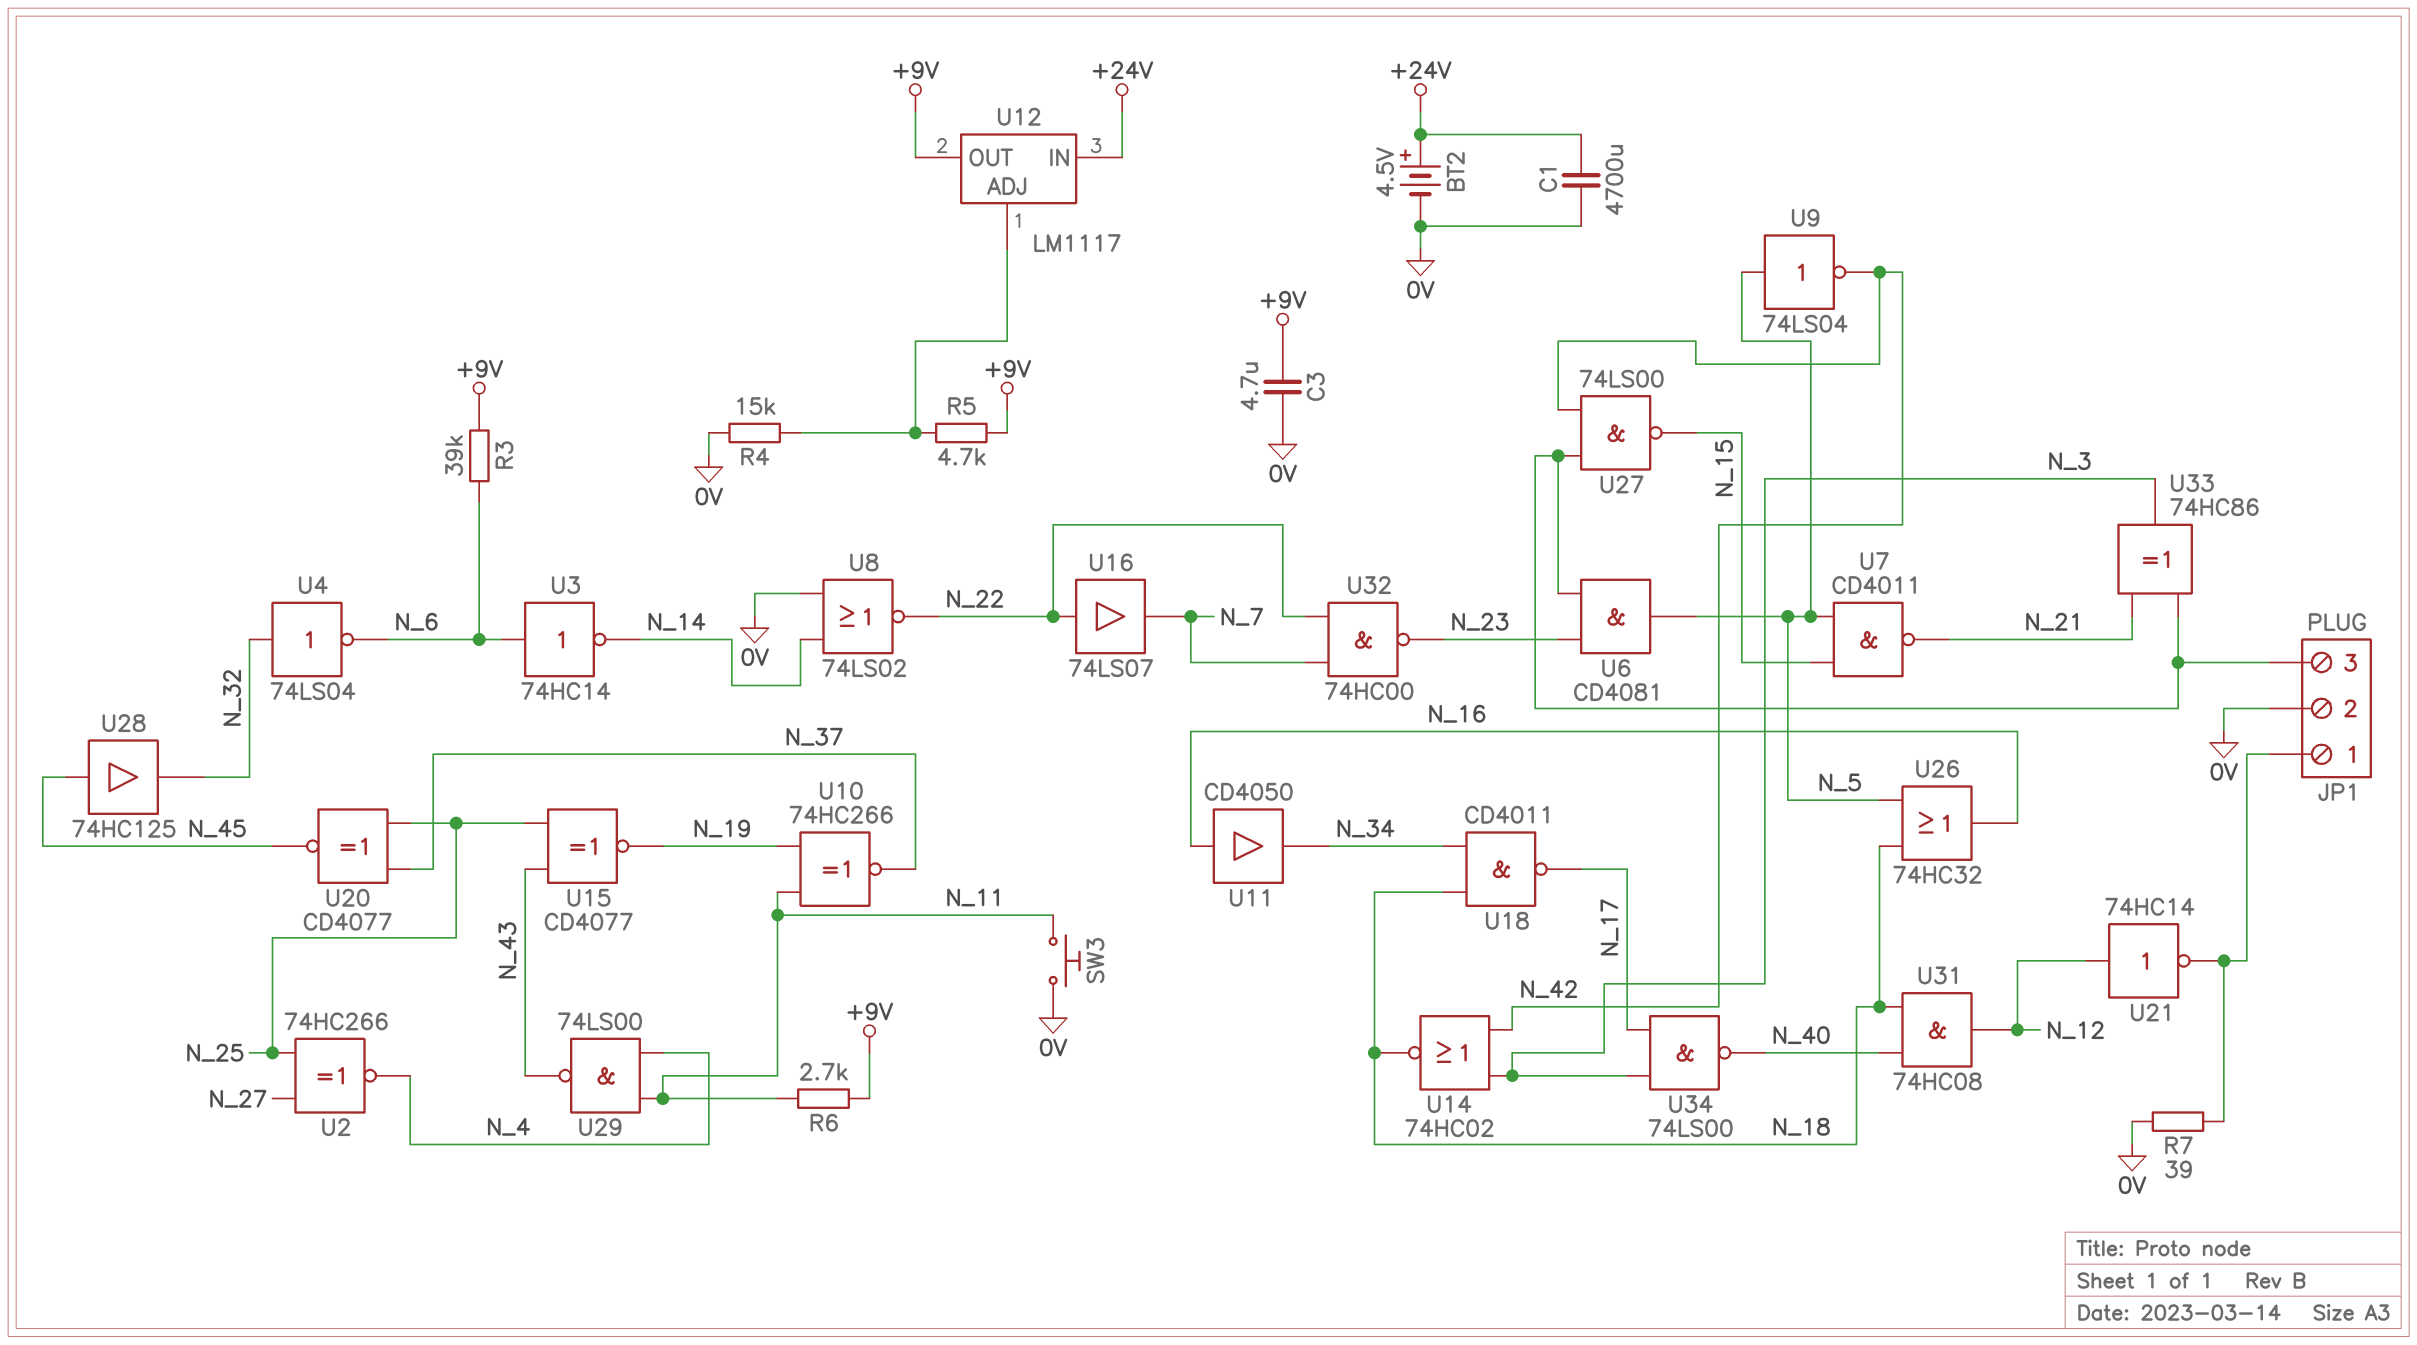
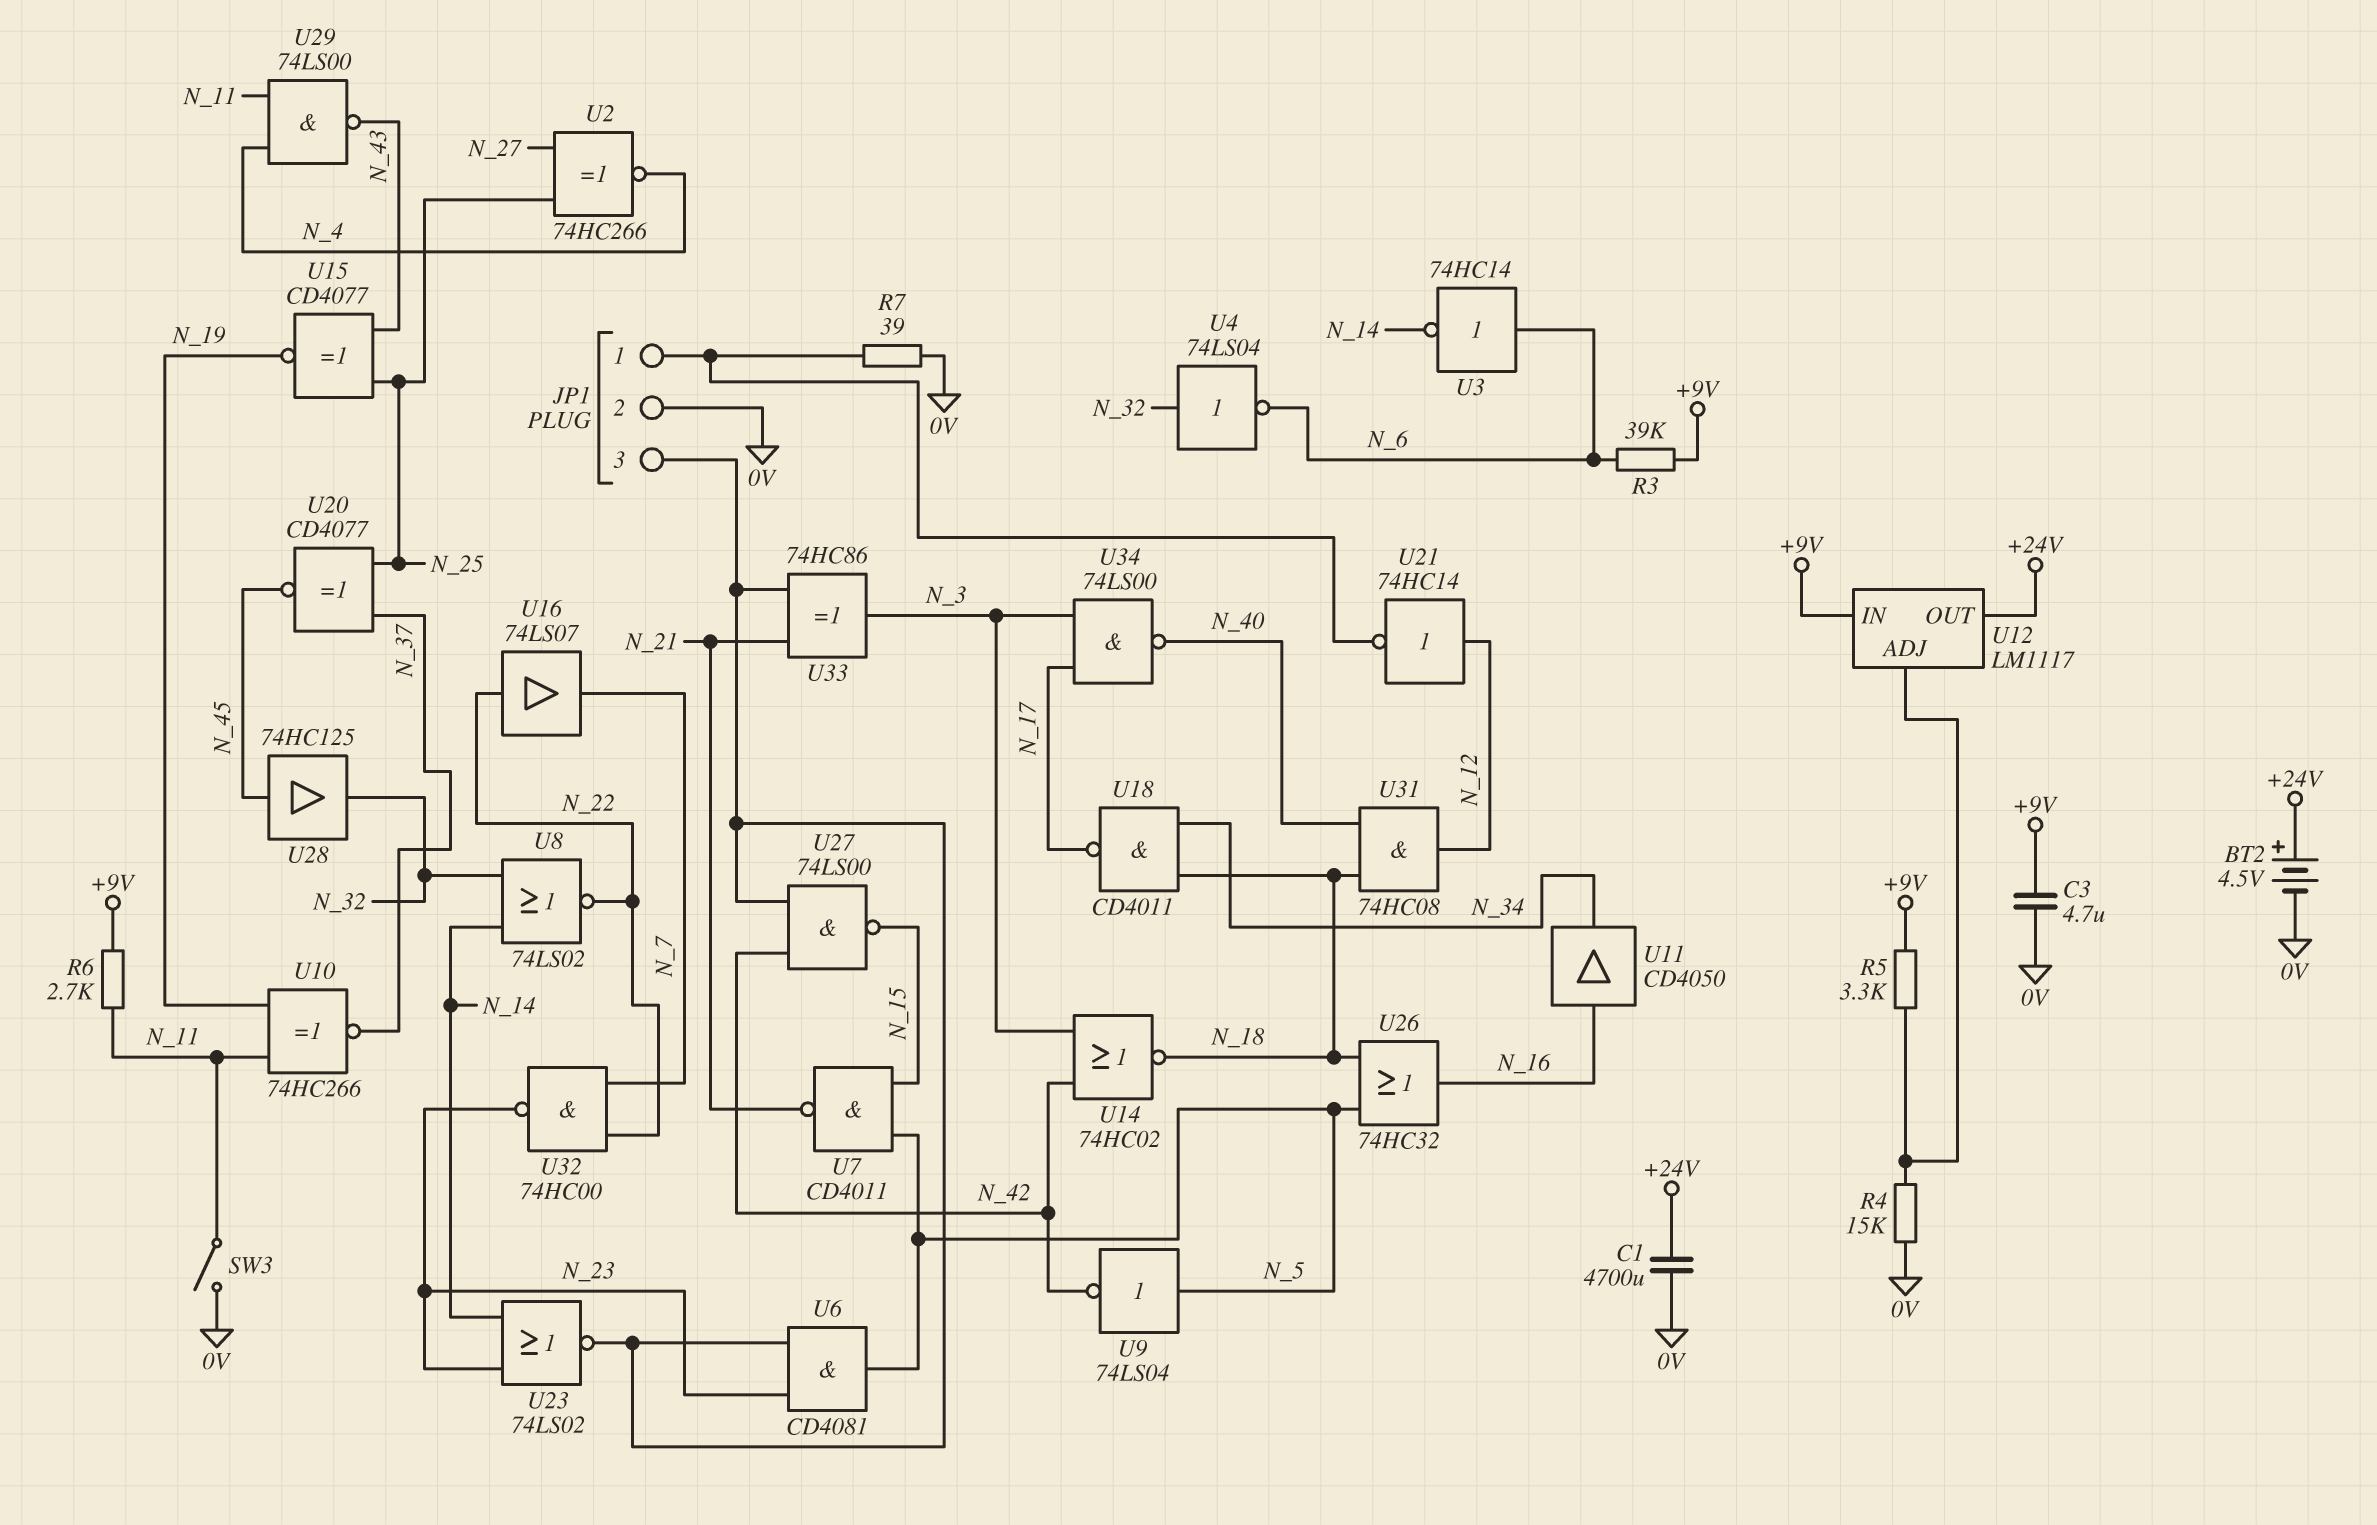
R5: 4.7k (+9V, U12/ADJ) -> 3.3k (+9V, U12/ADJ)
SW3: button (0V, N_11) -> switch (0V, N_11)
U8: NOR 74LS02 (in 0V, in N_14, out N_22) -> NOR 74LS02 (in N_14, in N_32, out N_22)
U12 pin IN: +24V -> +9V
U12 pin OUT: +9V -> +24V
U23: none -> NOR 74LS02 (in N_14, in N_23, out JP1/3)

